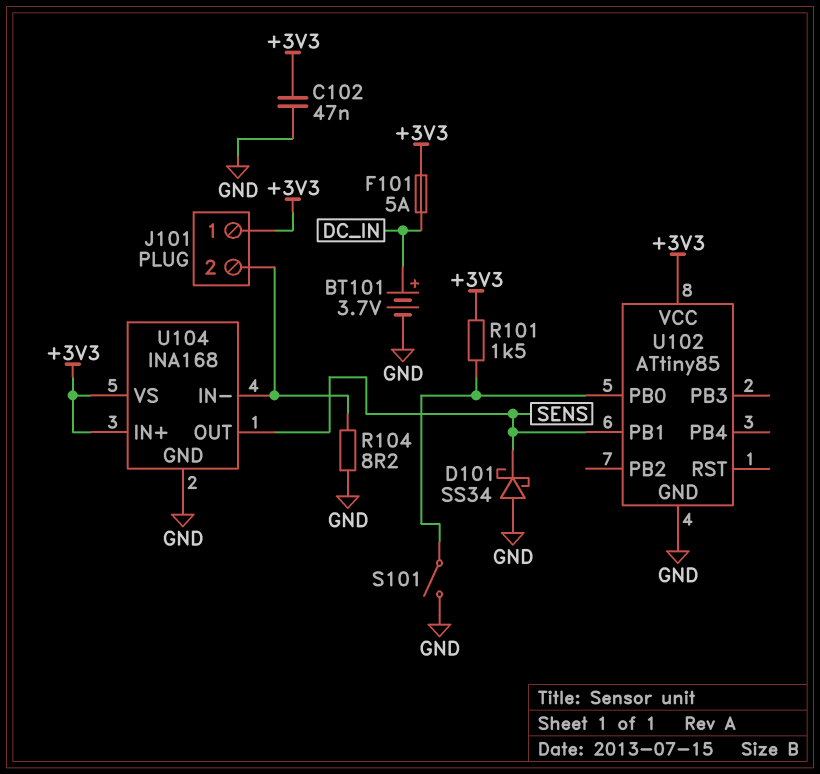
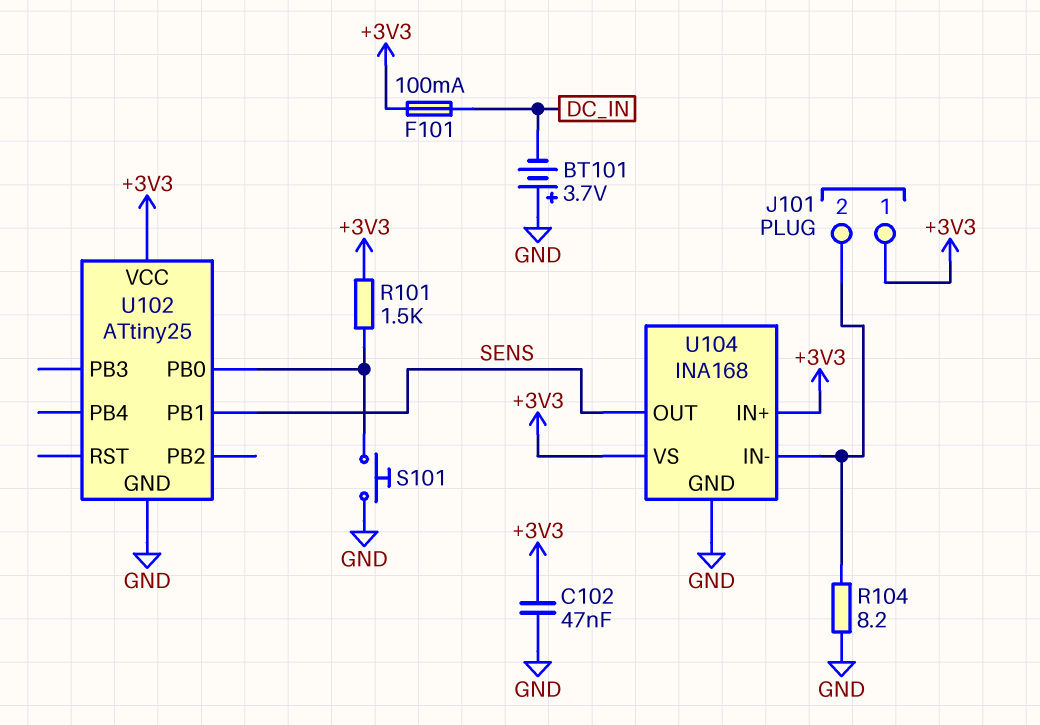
BT101: 3.7V (plus DC_IN, minus GND) -> 3.7V (plus GND, minus DC_IN)
D101: schottky SS34 (A GND, K SENS) -> none
F101: 5A (+3V3, DC_IN) -> 100mA (+3V3, DC_IN)
S101: switch (GND, U102/PB0) -> button (GND, U102/PB0)
U102: ATtiny85 -> ATtiny25

